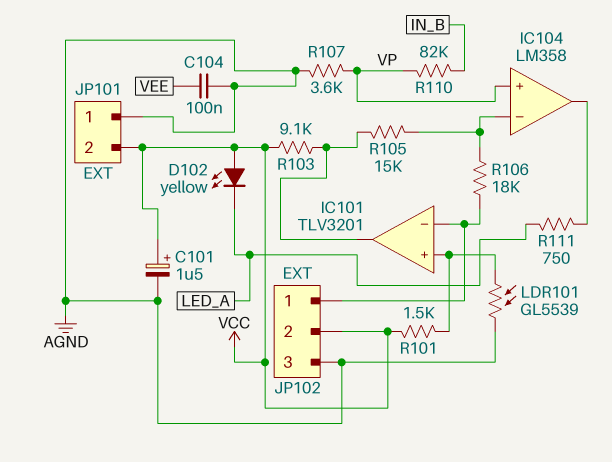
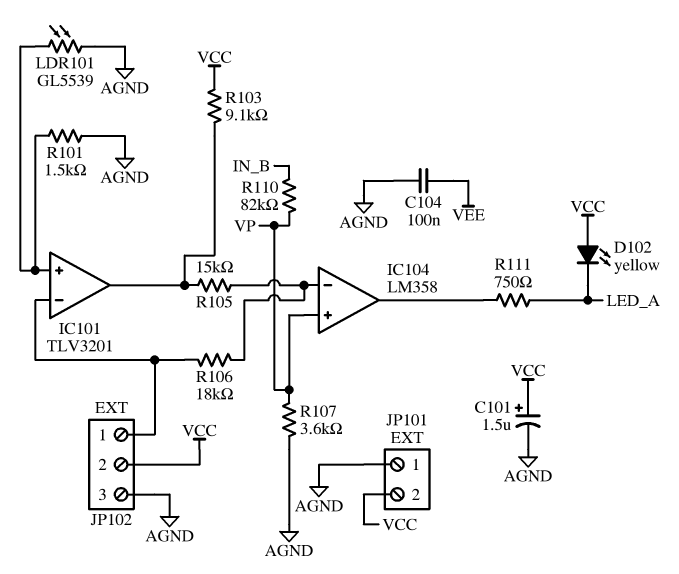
R101: 1.5k (IC101/in+, VCC) -> 1.5k (AGND, IC101/in+)

